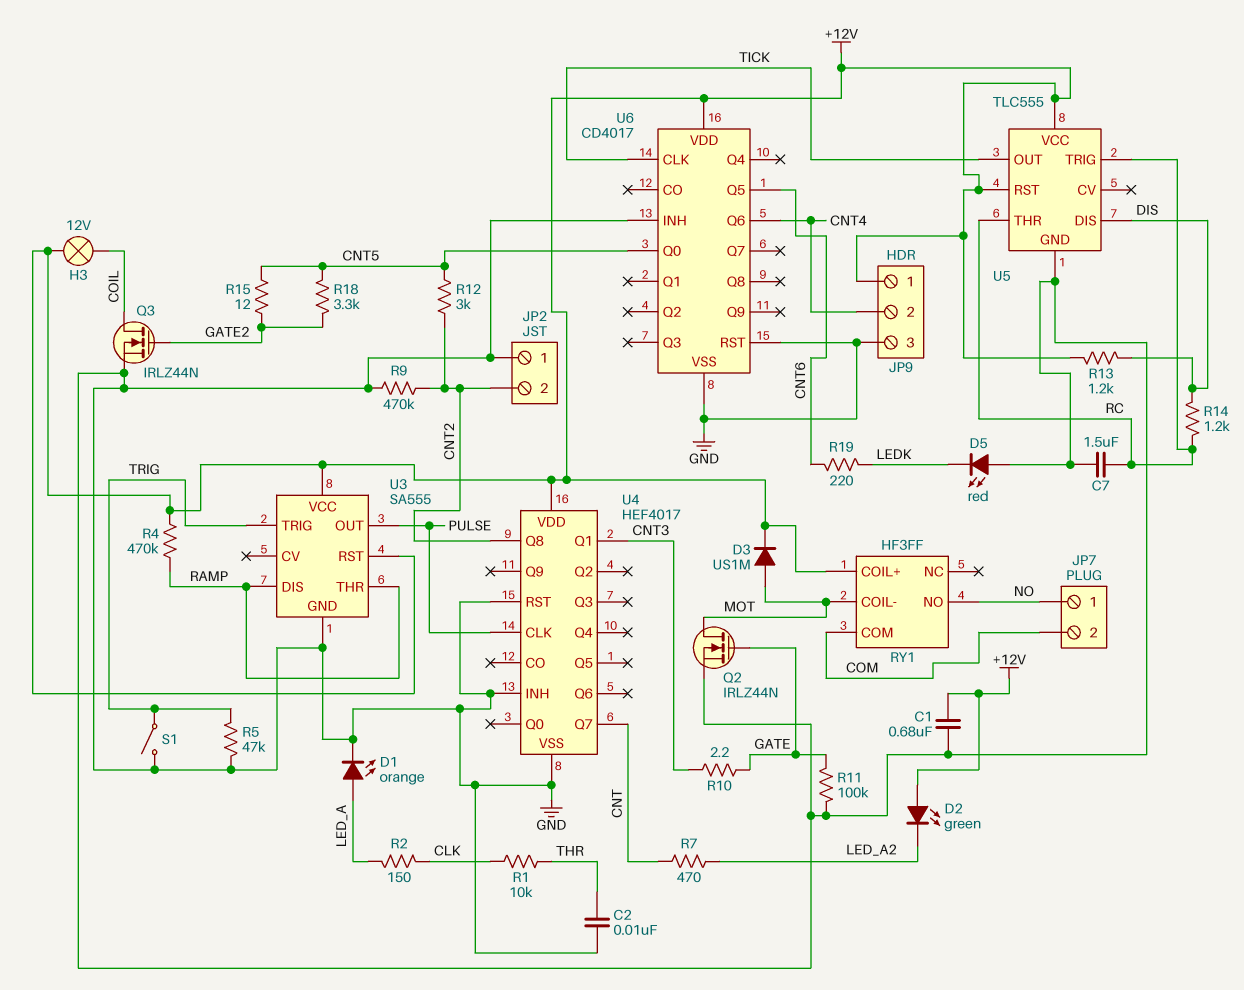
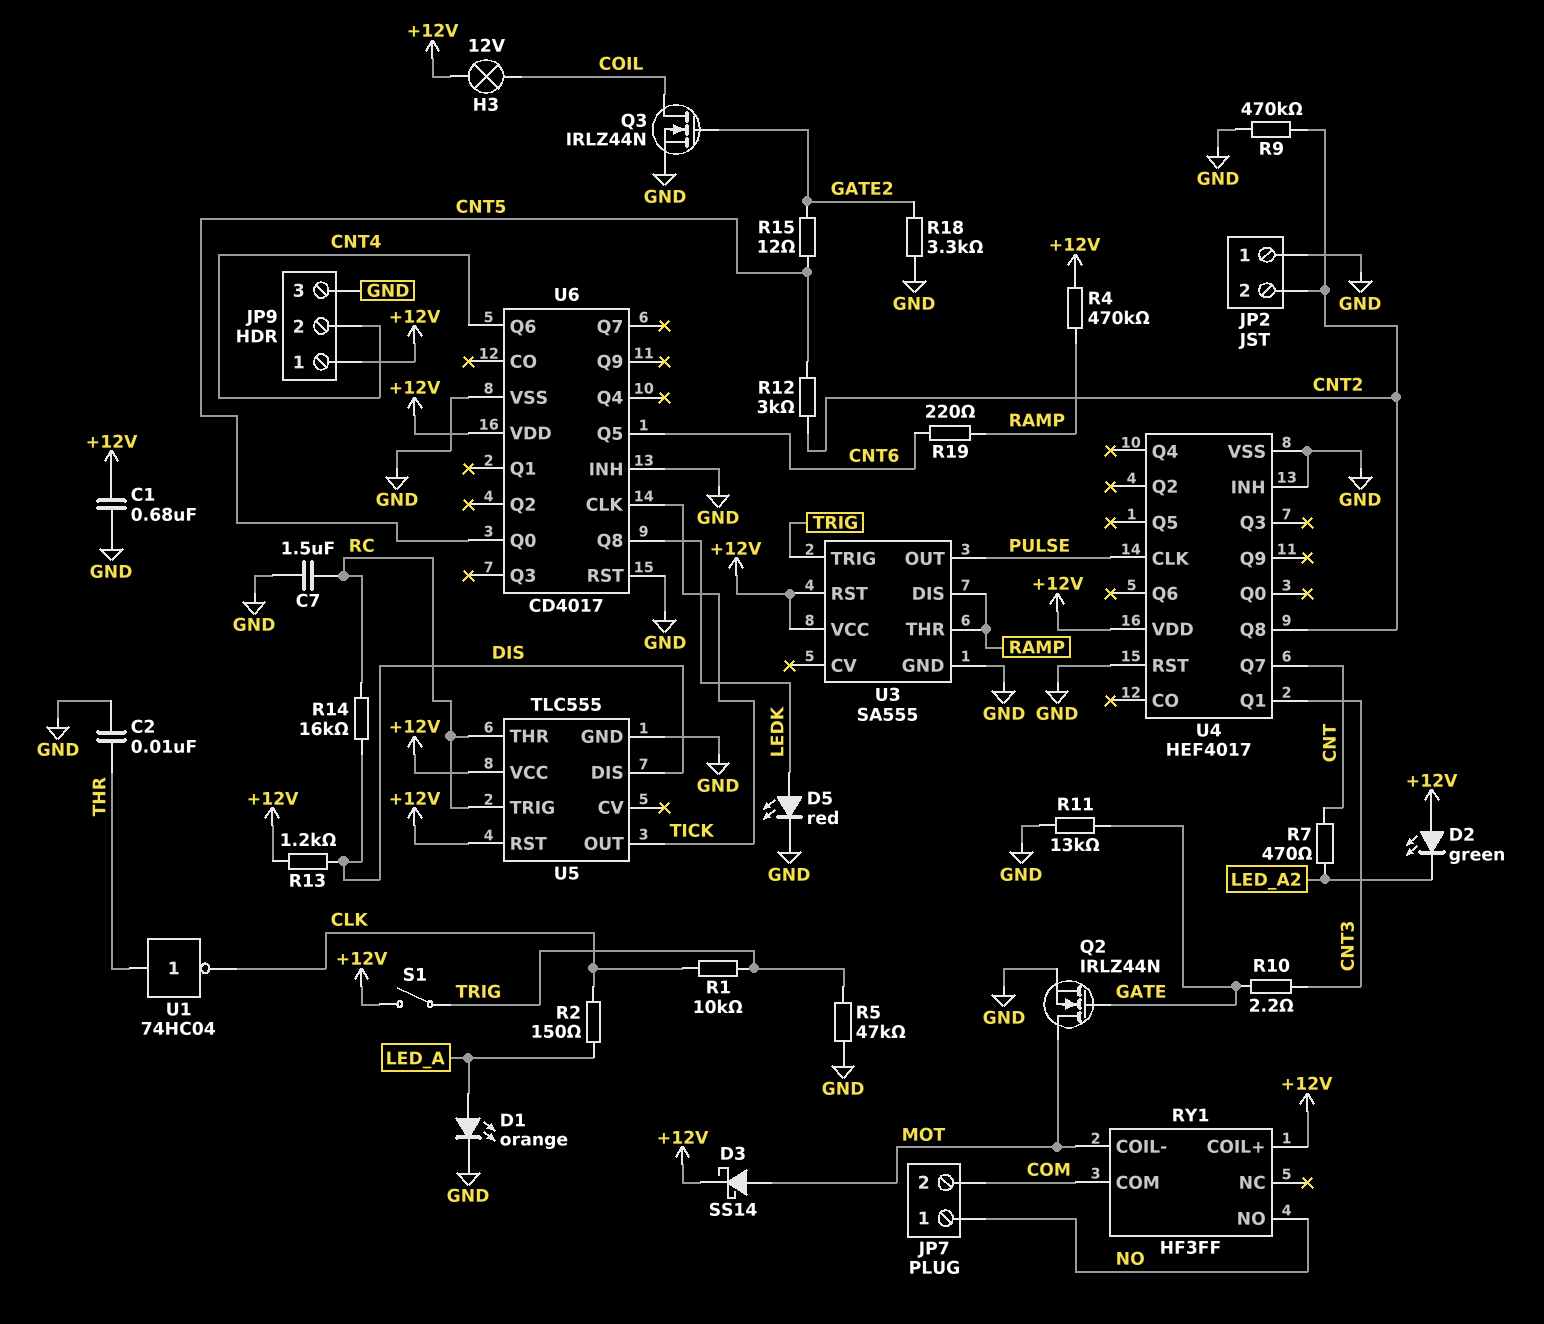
D3: diode US1M (A MOT, K +12V) -> schottky SS14 (A MOT, K +12V)
D5: LED red (A GND, K LEDK) -> LED red (A LEDK, K GND)
R1: 10k (CLK, THR) -> 10k (CLK, TRIG)
R11: 100k (GATE, GND) -> 13k (GATE, GND)
R14: 1.2k (DIS, RC) -> 16k (DIS, RC)
R18: 3.3k (CNT5, GATE2) -> 3.3k (GATE2, GND)
R19: 220 (CNT6, LEDK) -> 220 (CNT6, RAMP)
S1: switch (GND, TRIG) -> switch (+12V, TRIG)
U1: none -> NOT 74HC04 (in THR, out CLK)
U6 pin Q8: none -> LEDK

